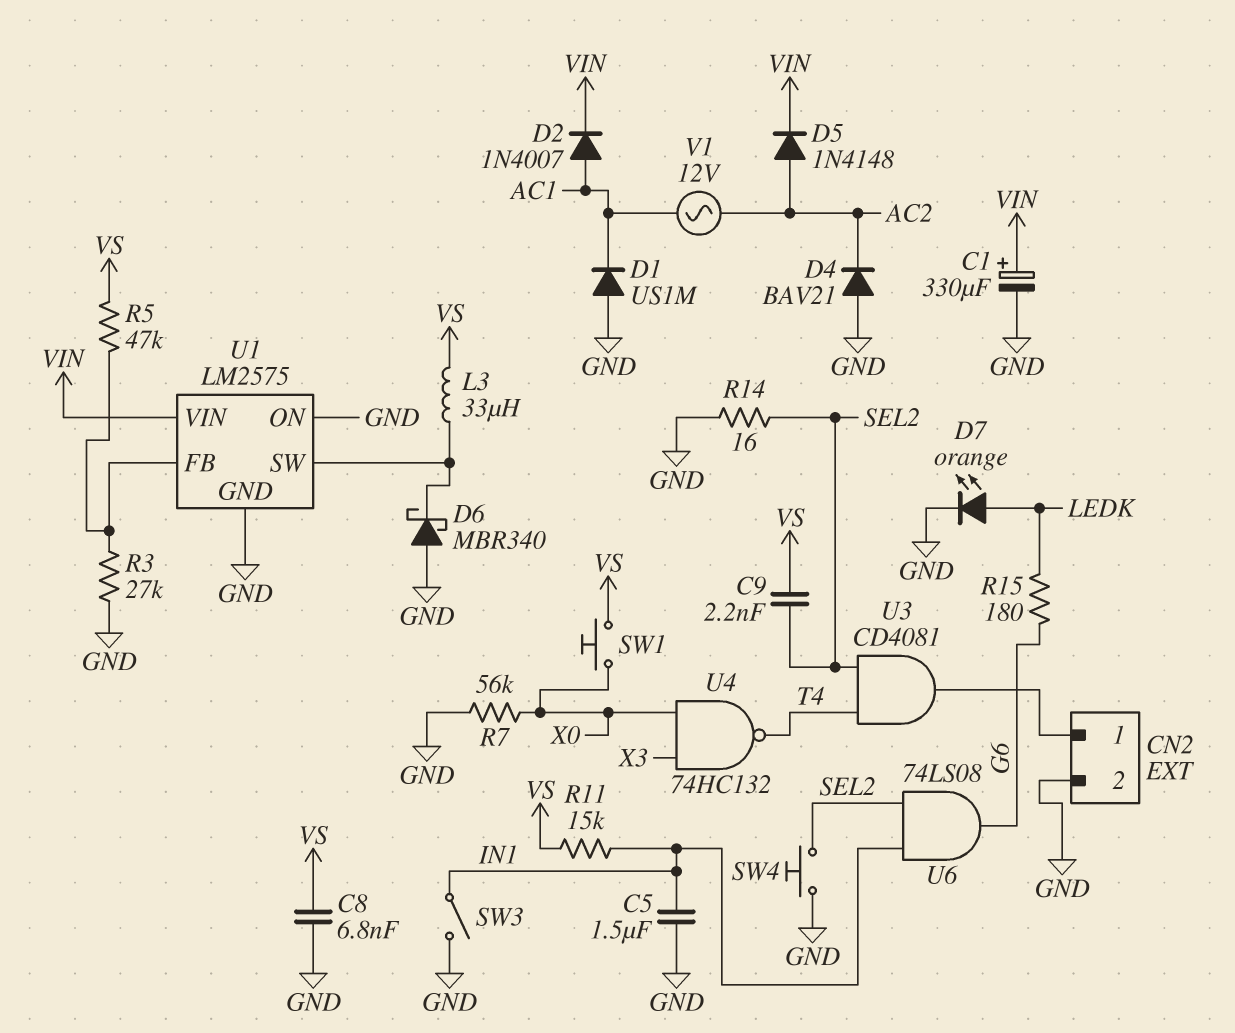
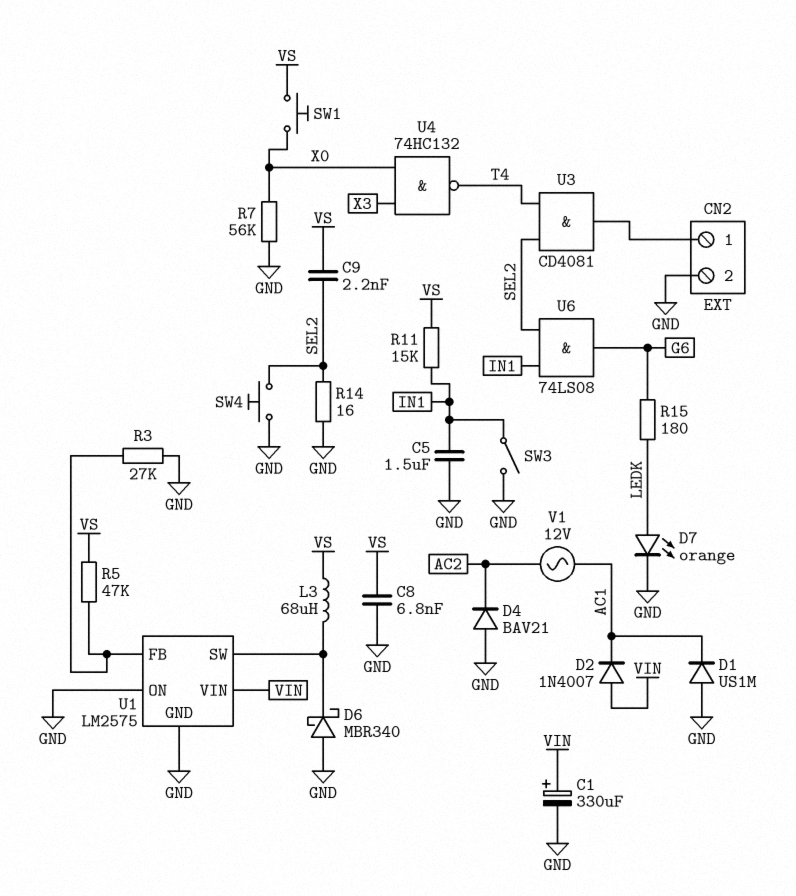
D2: diode 1N4007 (A AC1, K VIN) -> diode 1N4007 (A VIN, K AC1)
D5: diode 1N4148 (A AC2, K VIN) -> none
L3: 33uH (U1/SW, VS) -> 68uH (U1/SW, VS)

